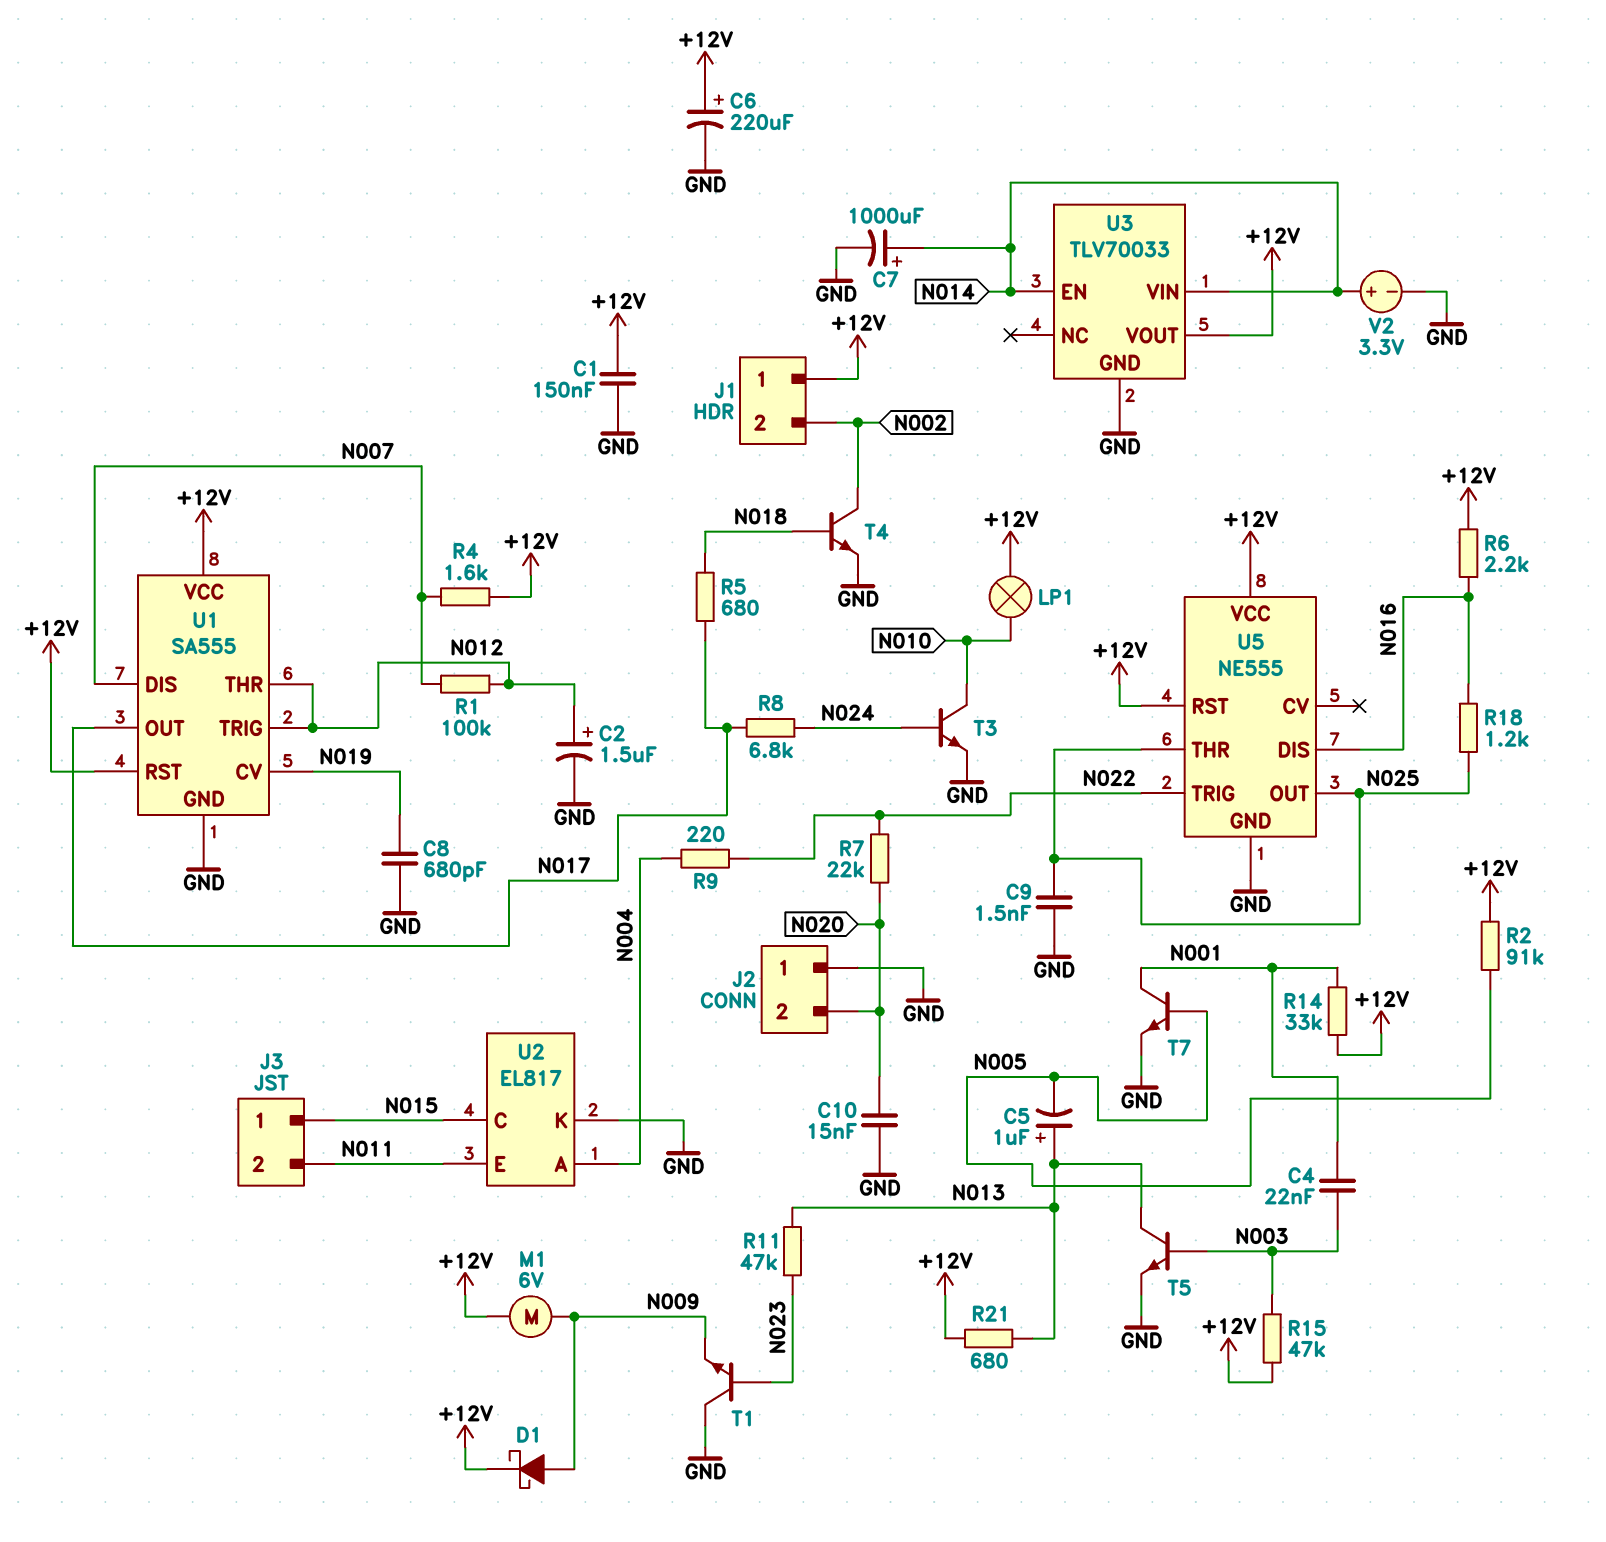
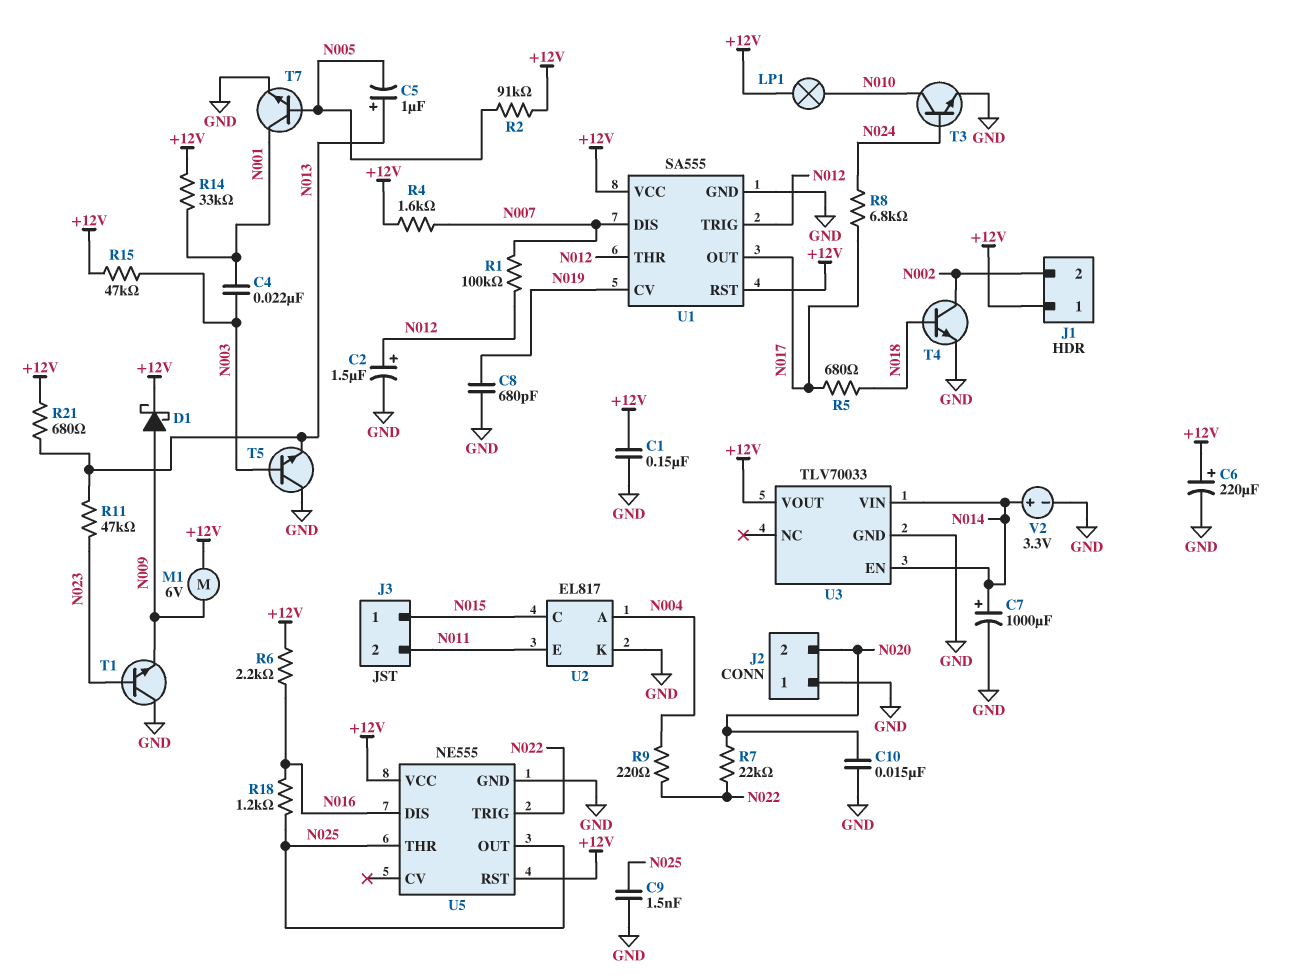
T5: NPN (B N003, C N013, E GND) -> NPN (B N003, C GND, E N013)

